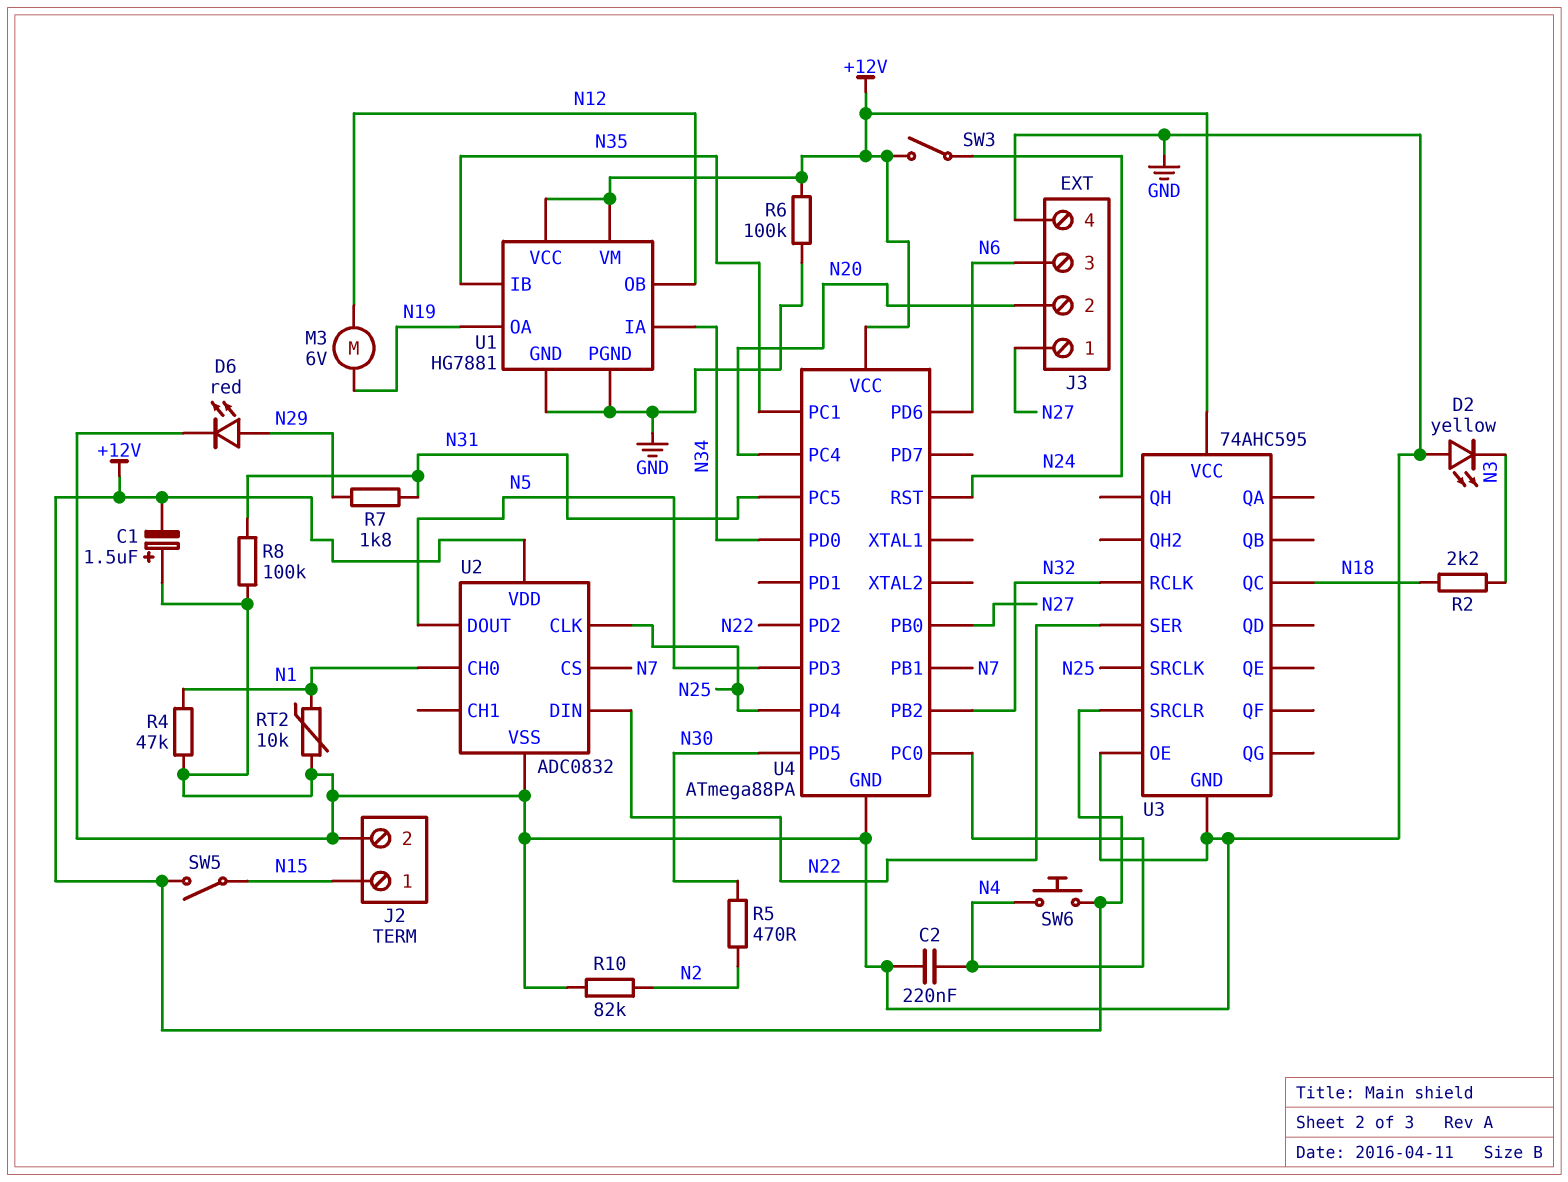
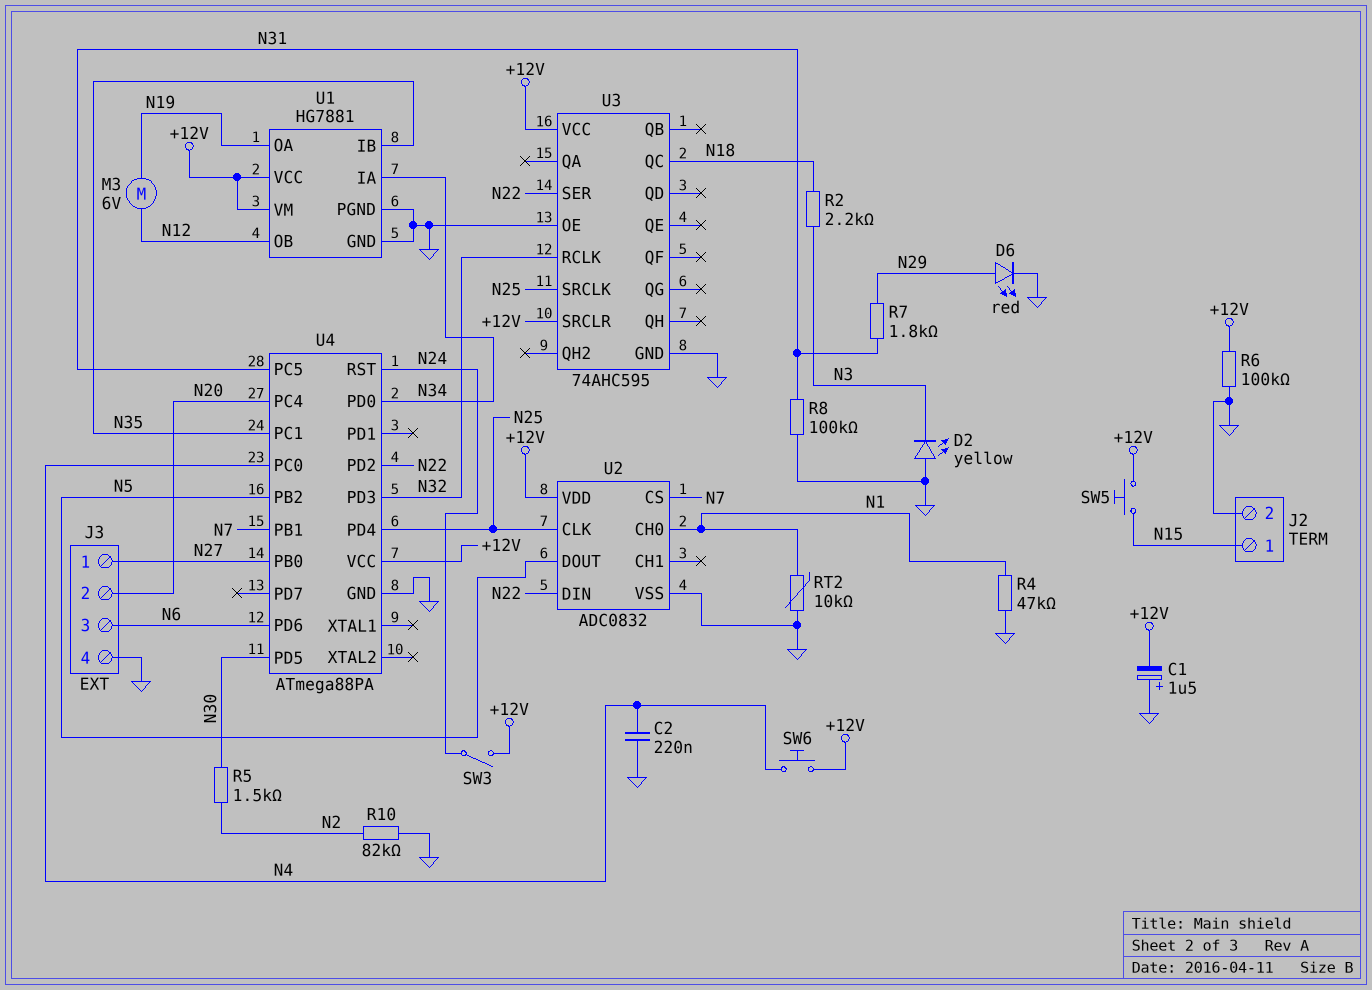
R5: 470 (N2, N30) -> 1.5k (N2, N30)
SW5: switch (+12V, N15) -> button (+12V, N15)
U4 pin PB2: N32 -> N5
U4 pin PD3: N5 -> N32

